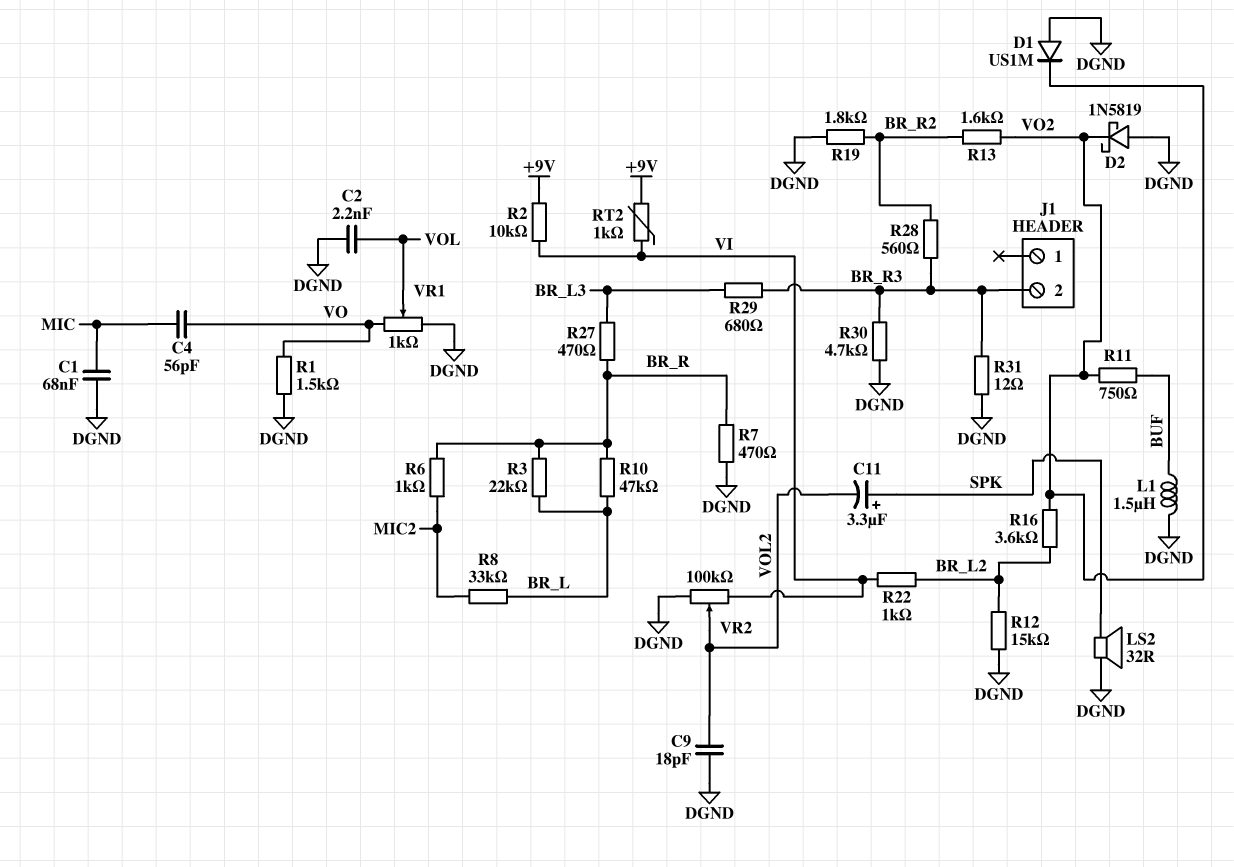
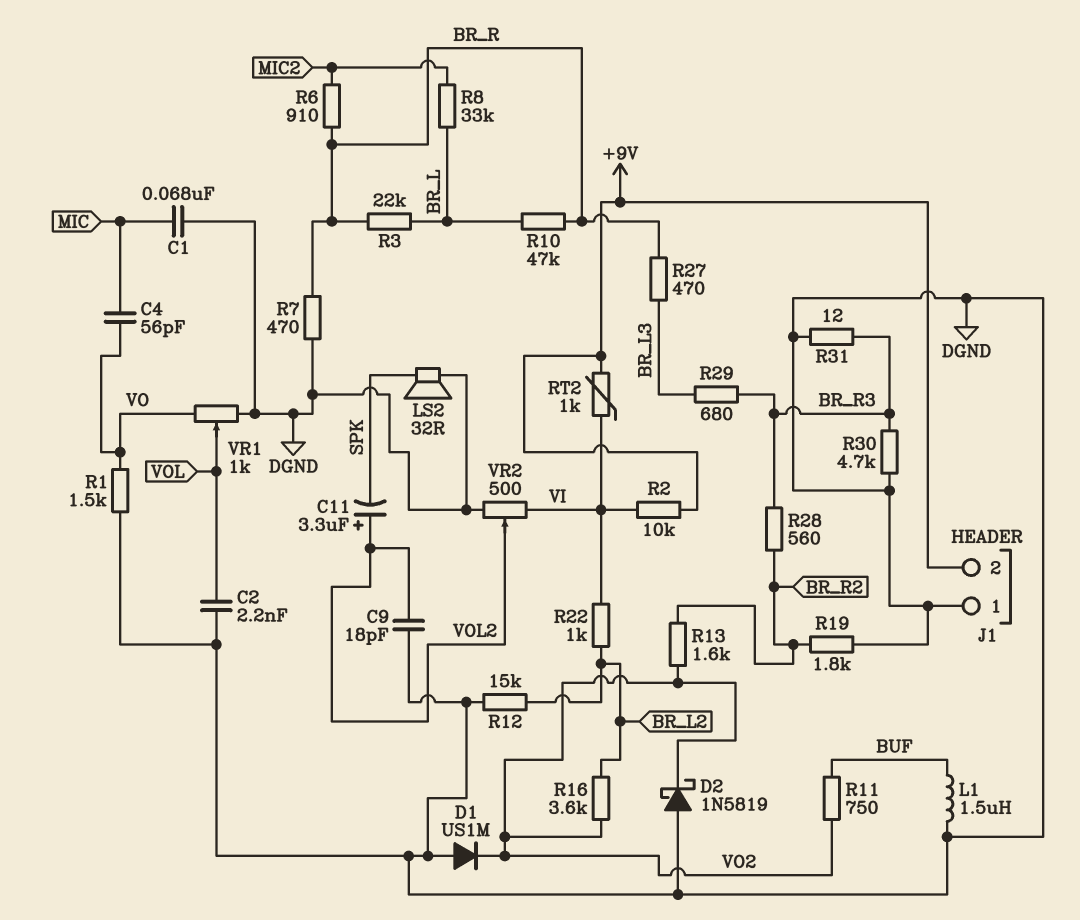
C11: 3.3uF (plus SPK, minus VOL2) -> 3.3uF (plus VOL2, minus SPK)
J1 pin 1: none -> DGND
J1 pin 2: BR_R3 -> +9V
R6: 1k (BR_R, MIC2) -> 910 (BR_R, MIC2)
VR2: 100k (DGND, VI, wiper VOL2) -> 500 (DGND, VI, wiper VOL2)

